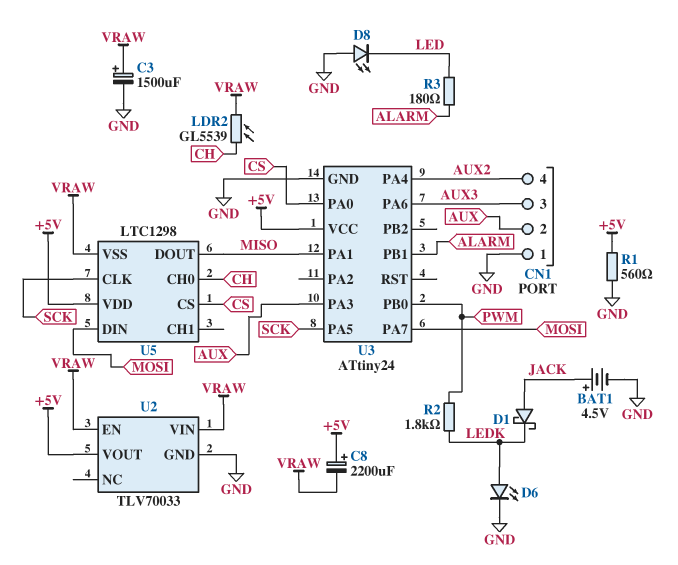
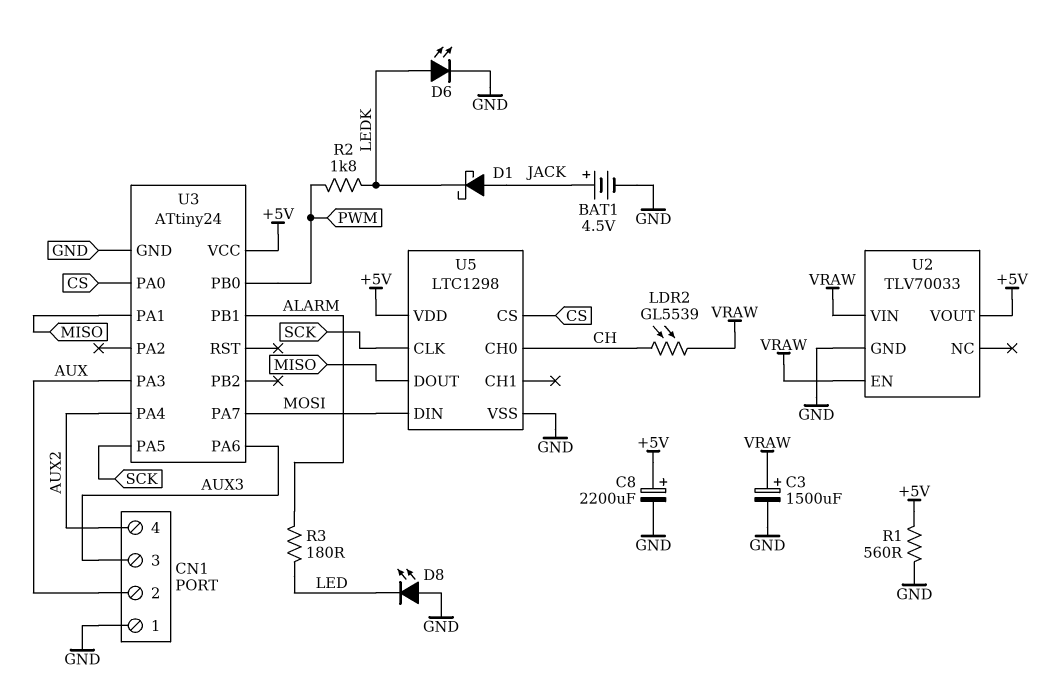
C8: 2200uF (plus +5V, minus VRAW) -> 2200uF (plus +5V, minus GND)
U5 pin VSS: VRAW -> GND

